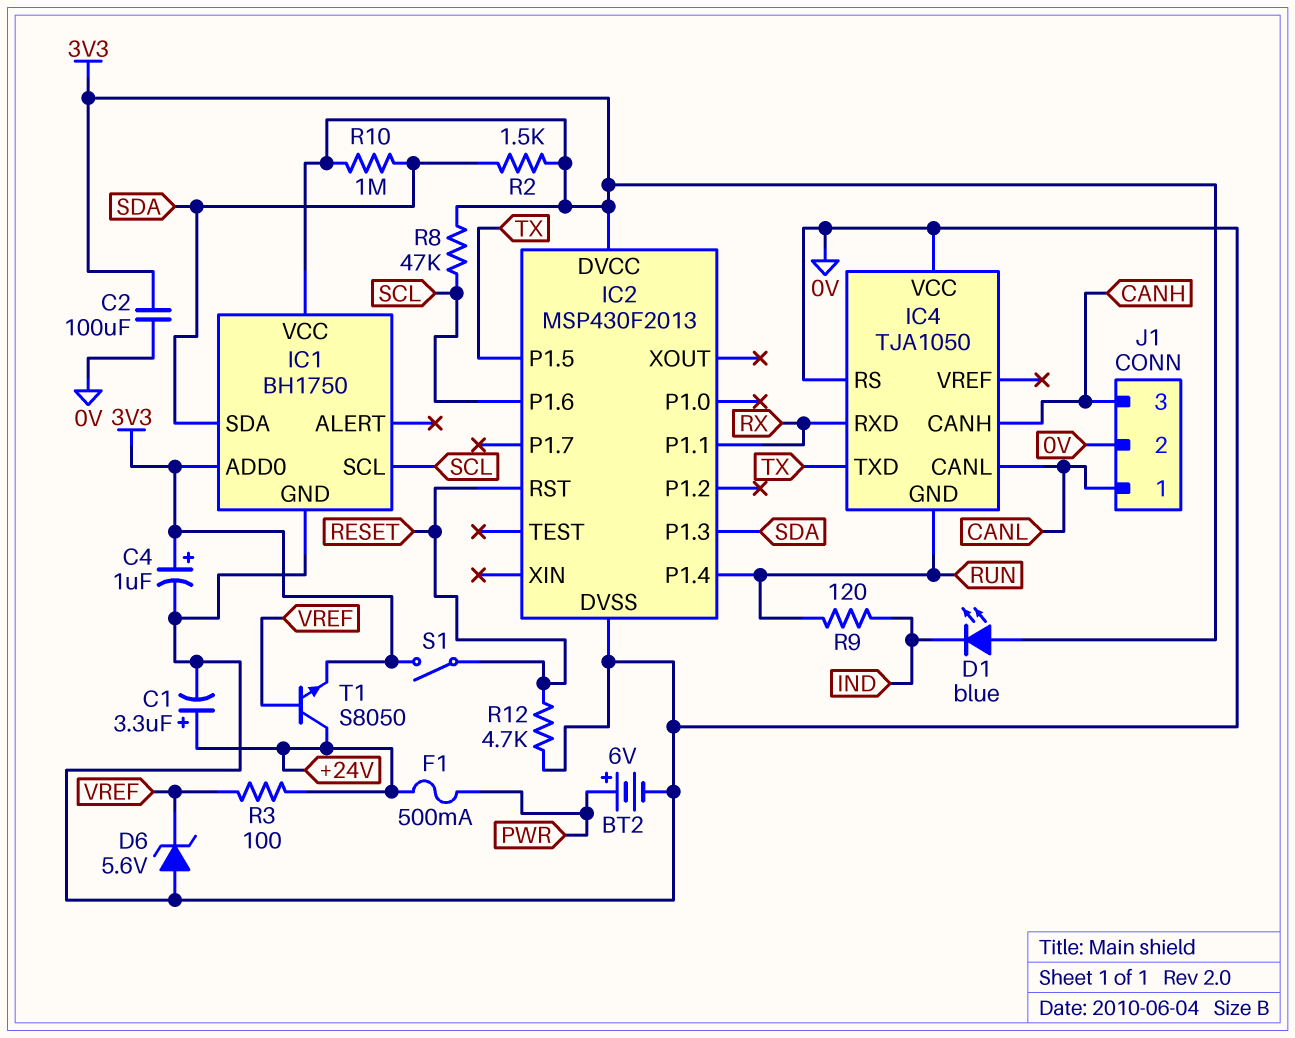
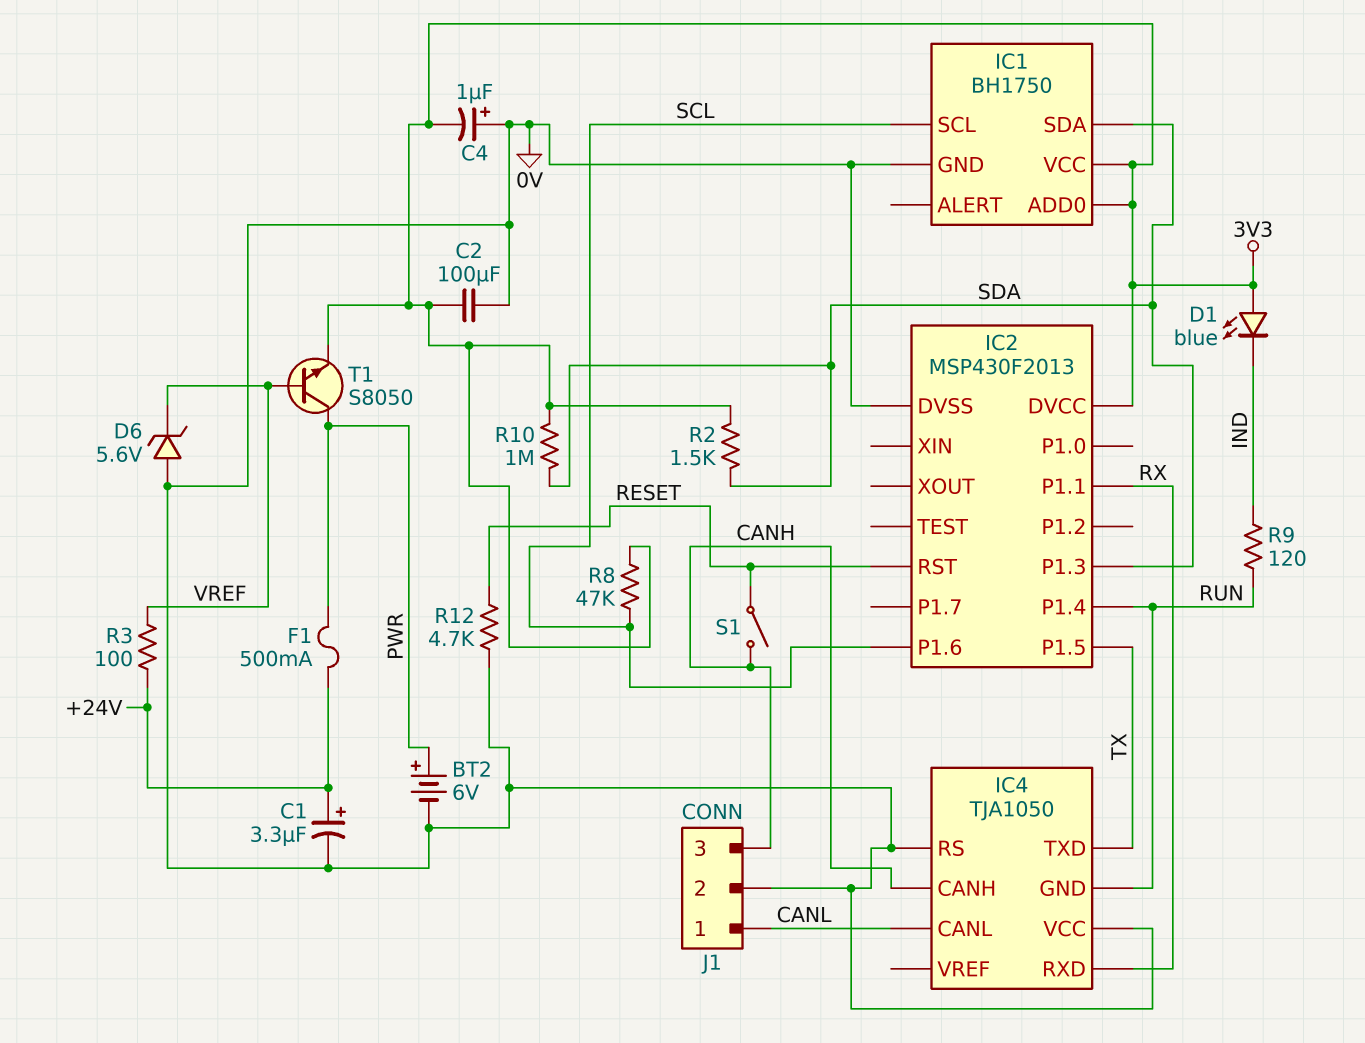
C4: 1uF (plus 3V3, minus 0V) -> 1uF (plus 0V, minus 3V3)
S1: switch (3V3, RESET) -> switch (CANH, RESET)
T1: NPN S8050 (B VREF, C +24V, E 3V3) -> NPN S8050 (B VREF, C PWR, E 3V3)

